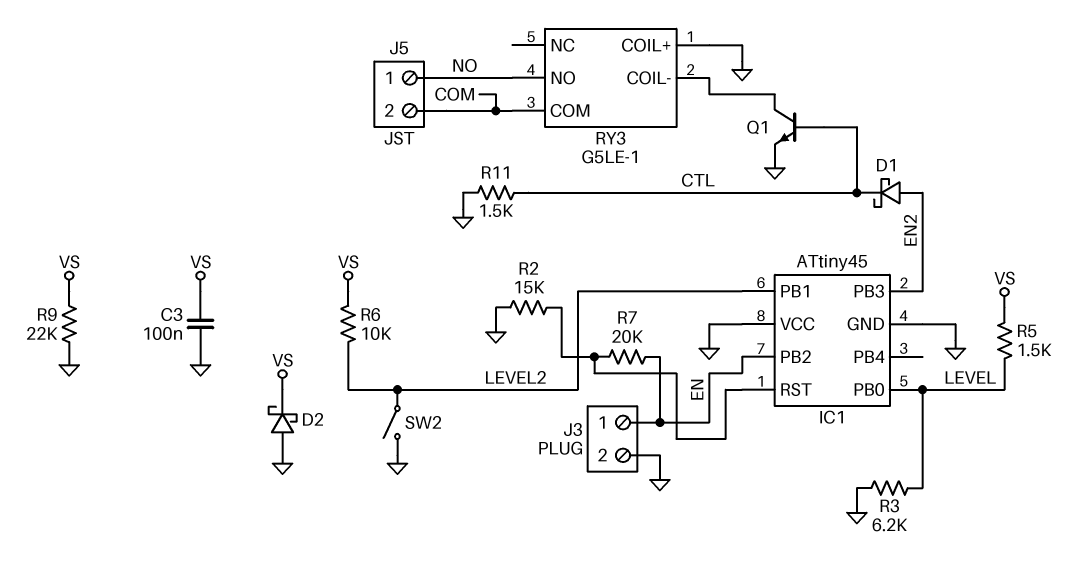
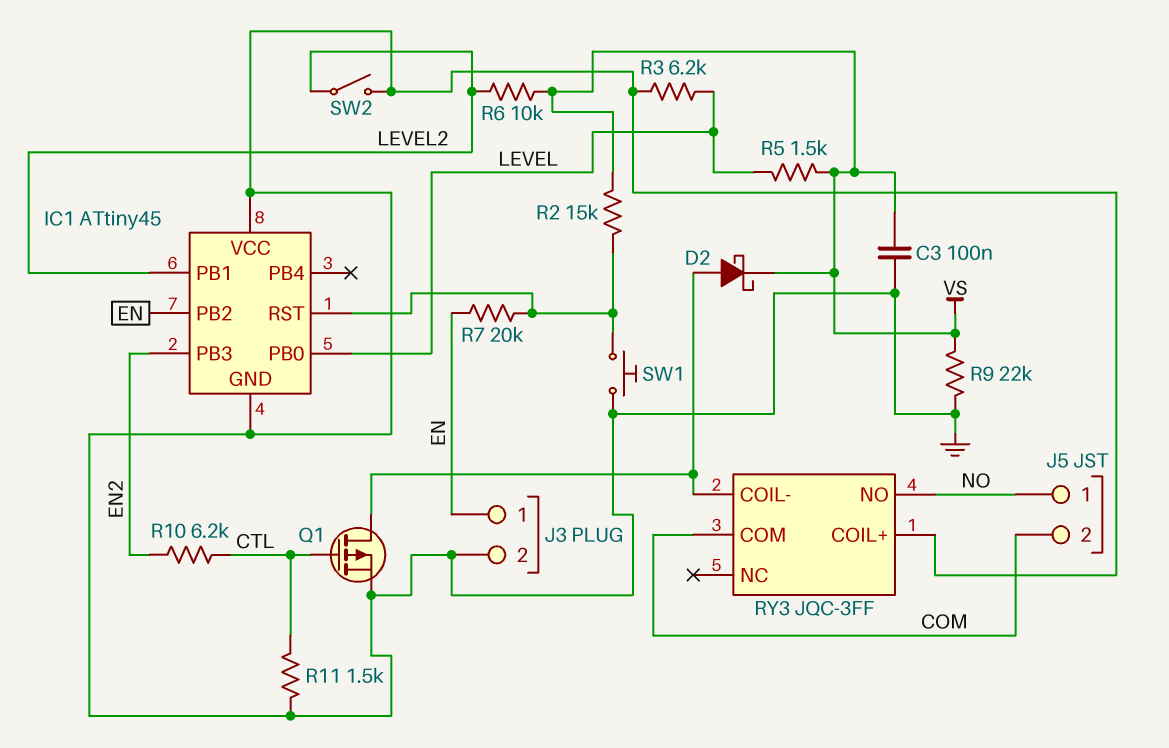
D1: schottky (A EN2, K CTL) -> none
D2: schottky (A GND, K VS) -> schottky (A RY3/COIL-, K VS)
Q1: NPN (B CTL, C RY3/COIL-, E GND) -> PMOS (G CTL, D RY3/COIL-, S GND)
R2: 15k (GND, IC1/RST) -> 15k (IC1/RST, VS)
R10: none -> 6.2k (CTL, EN2)
RY3: G5LE-1 -> JQC-3FF
SW1: none -> button (GND, IC1/RST)

